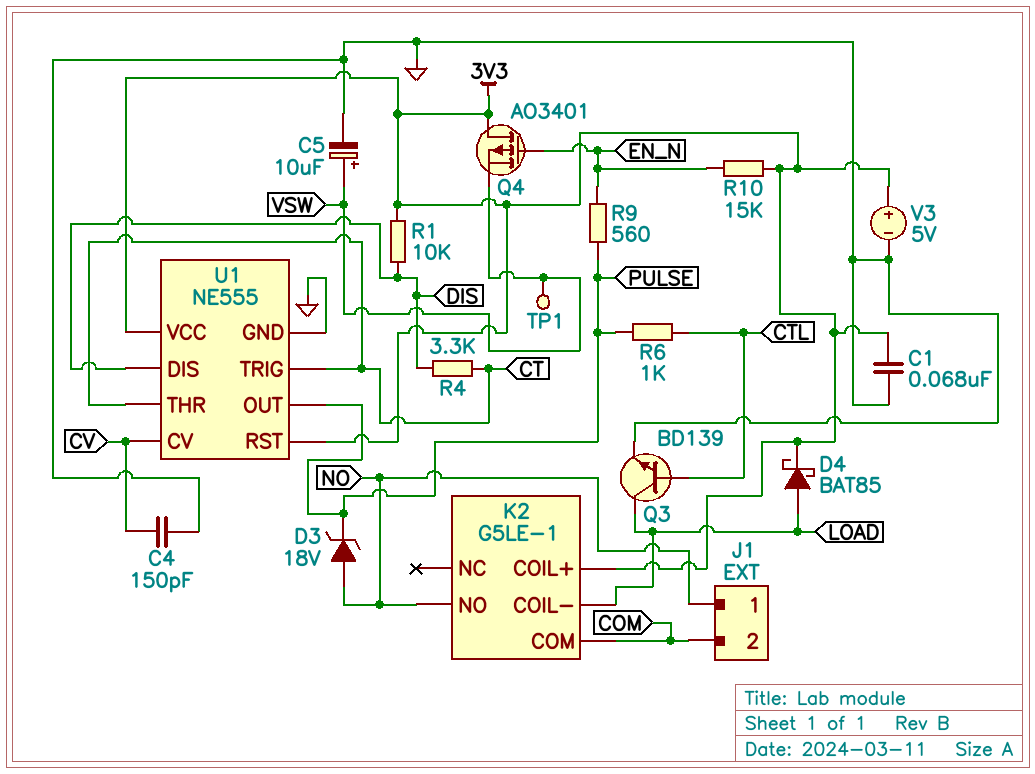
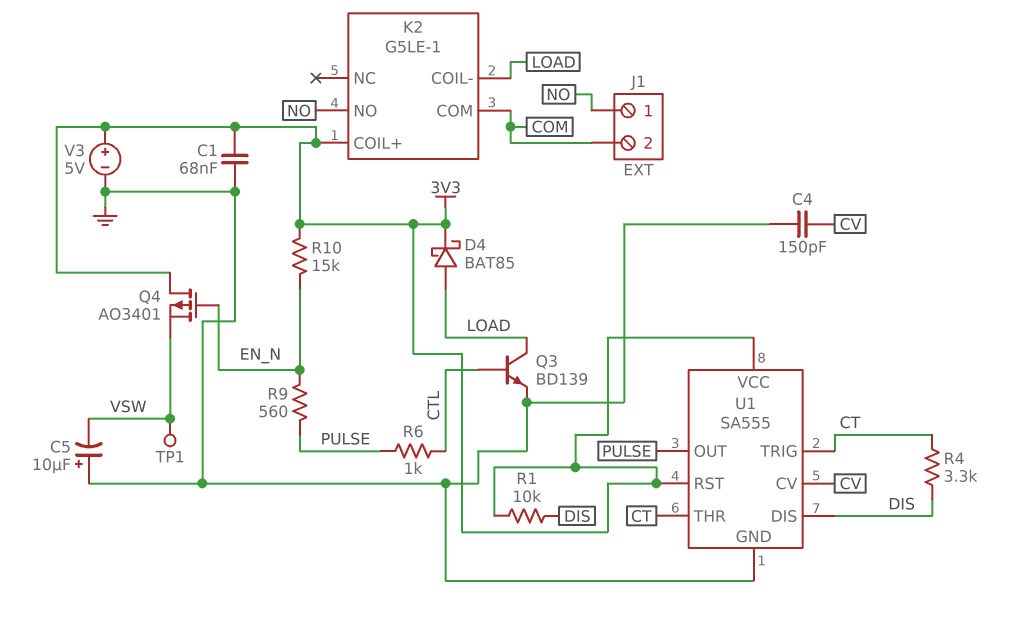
C5: 10uF (plus VSW, minus GND) -> 10uF (plus GND, minus VSW)
D3: zener 18V (A NO, K PULSE) -> none
U1: NE555 -> SA555

